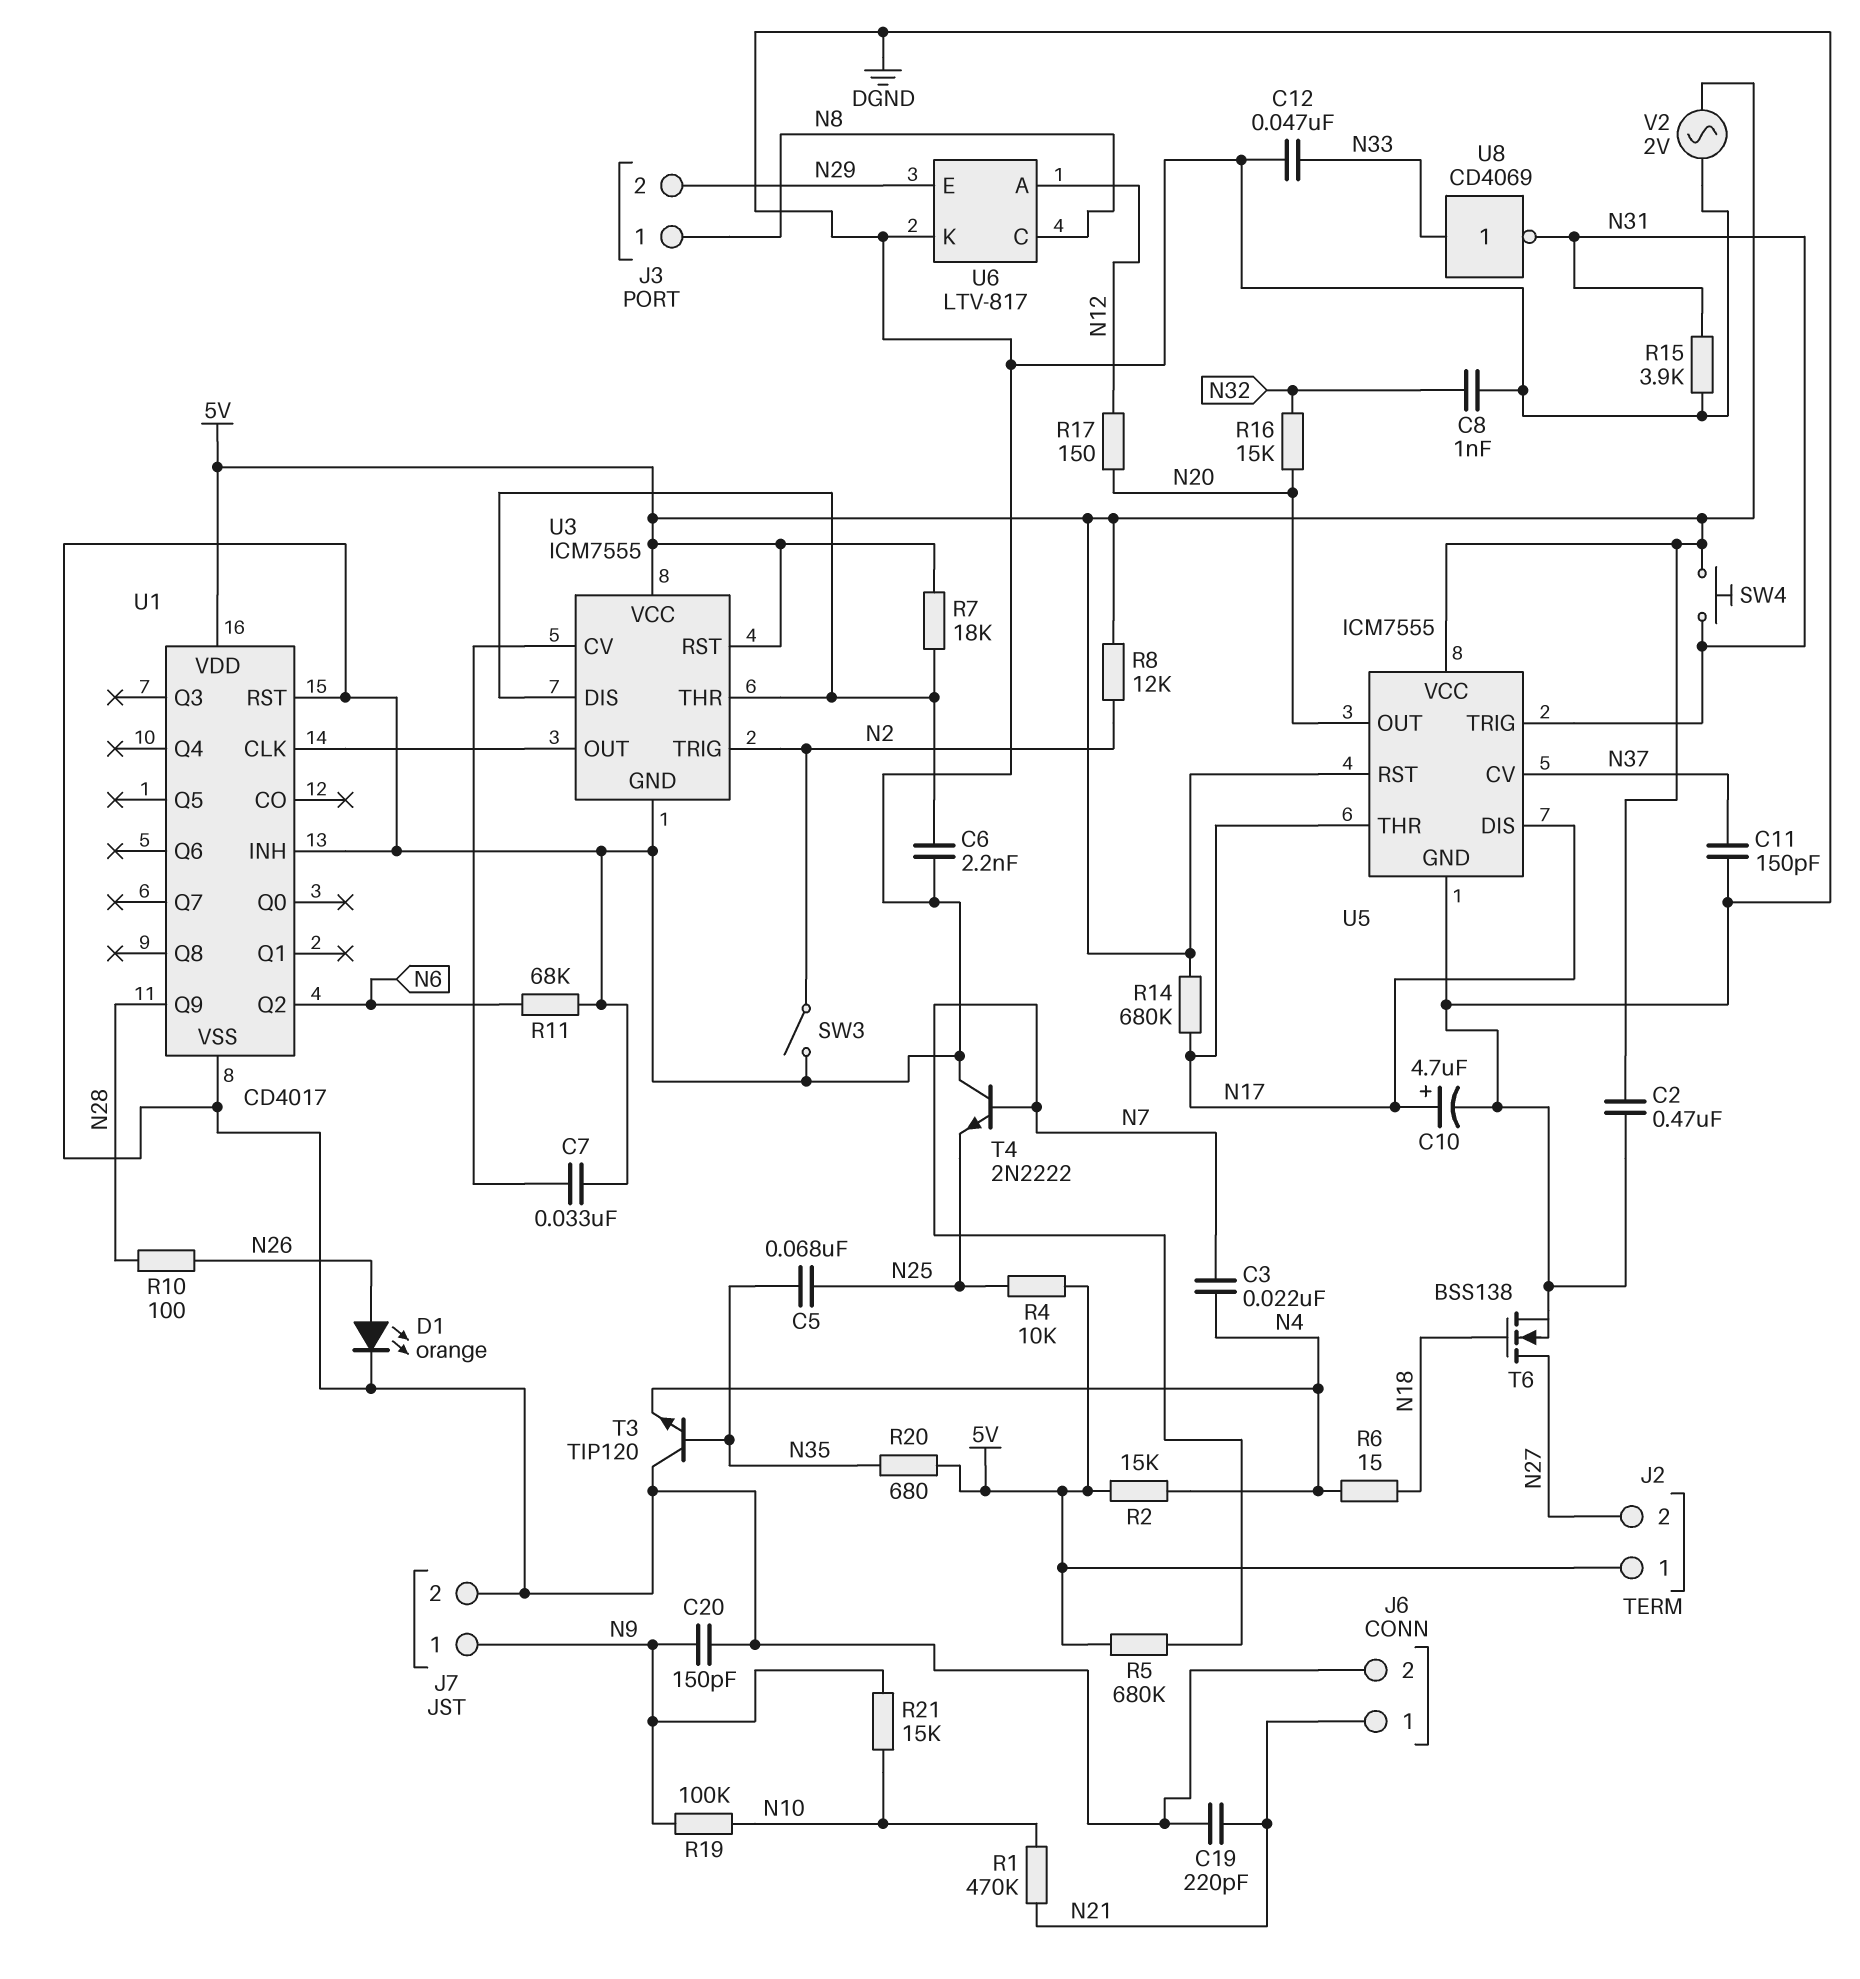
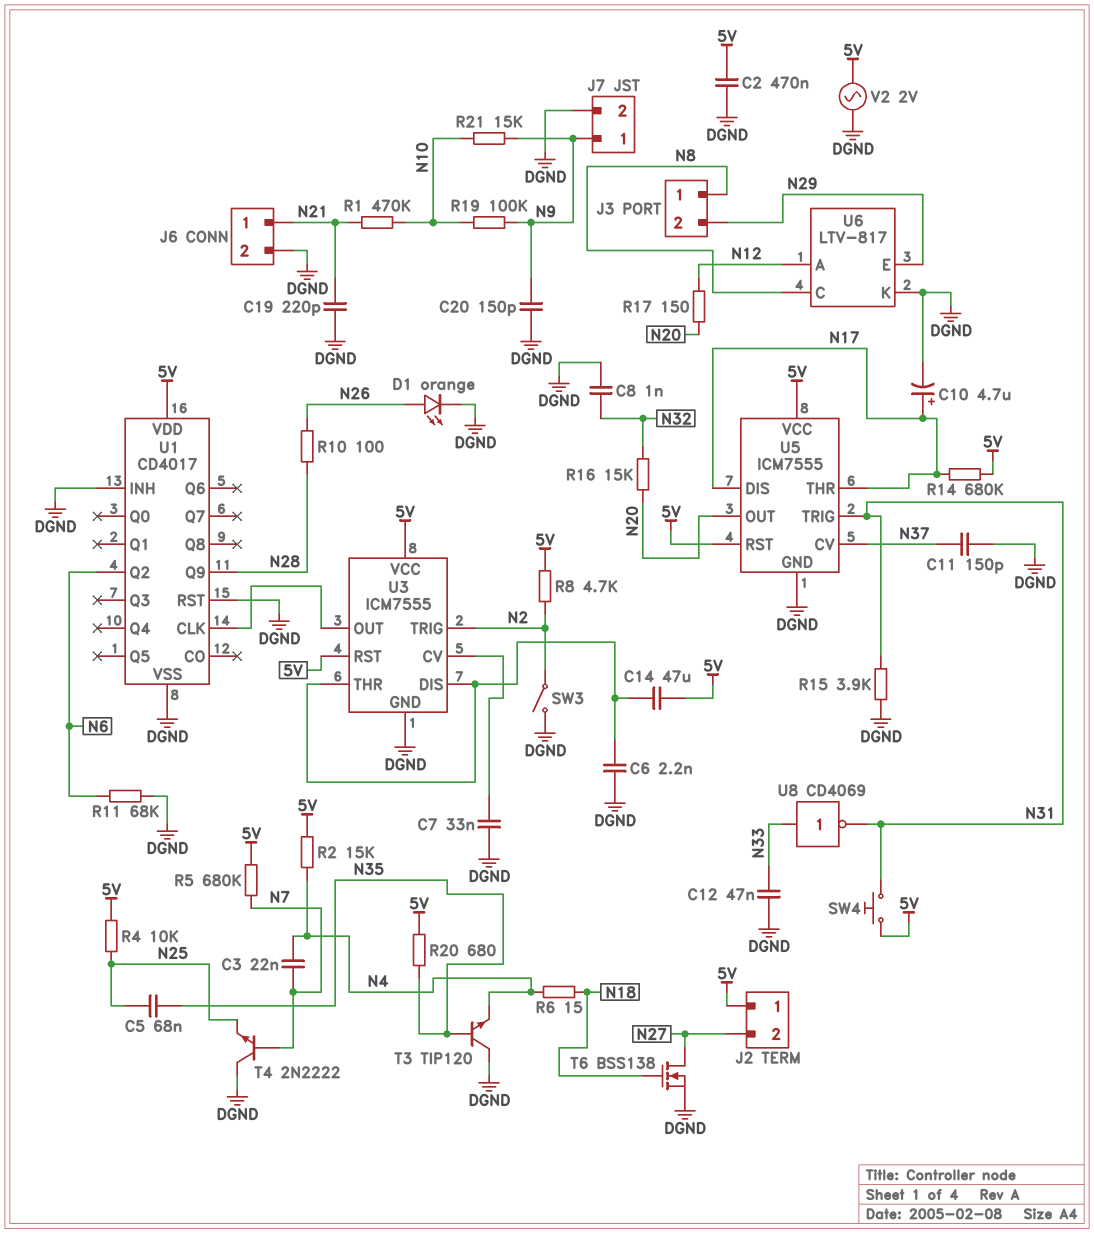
C14: none -> 47uF (5V, U3/DIS)
R7: 18k (5V, U3/DIS) -> none
R8: 12k (5V, N2) -> 4.7k (5V, N2)

